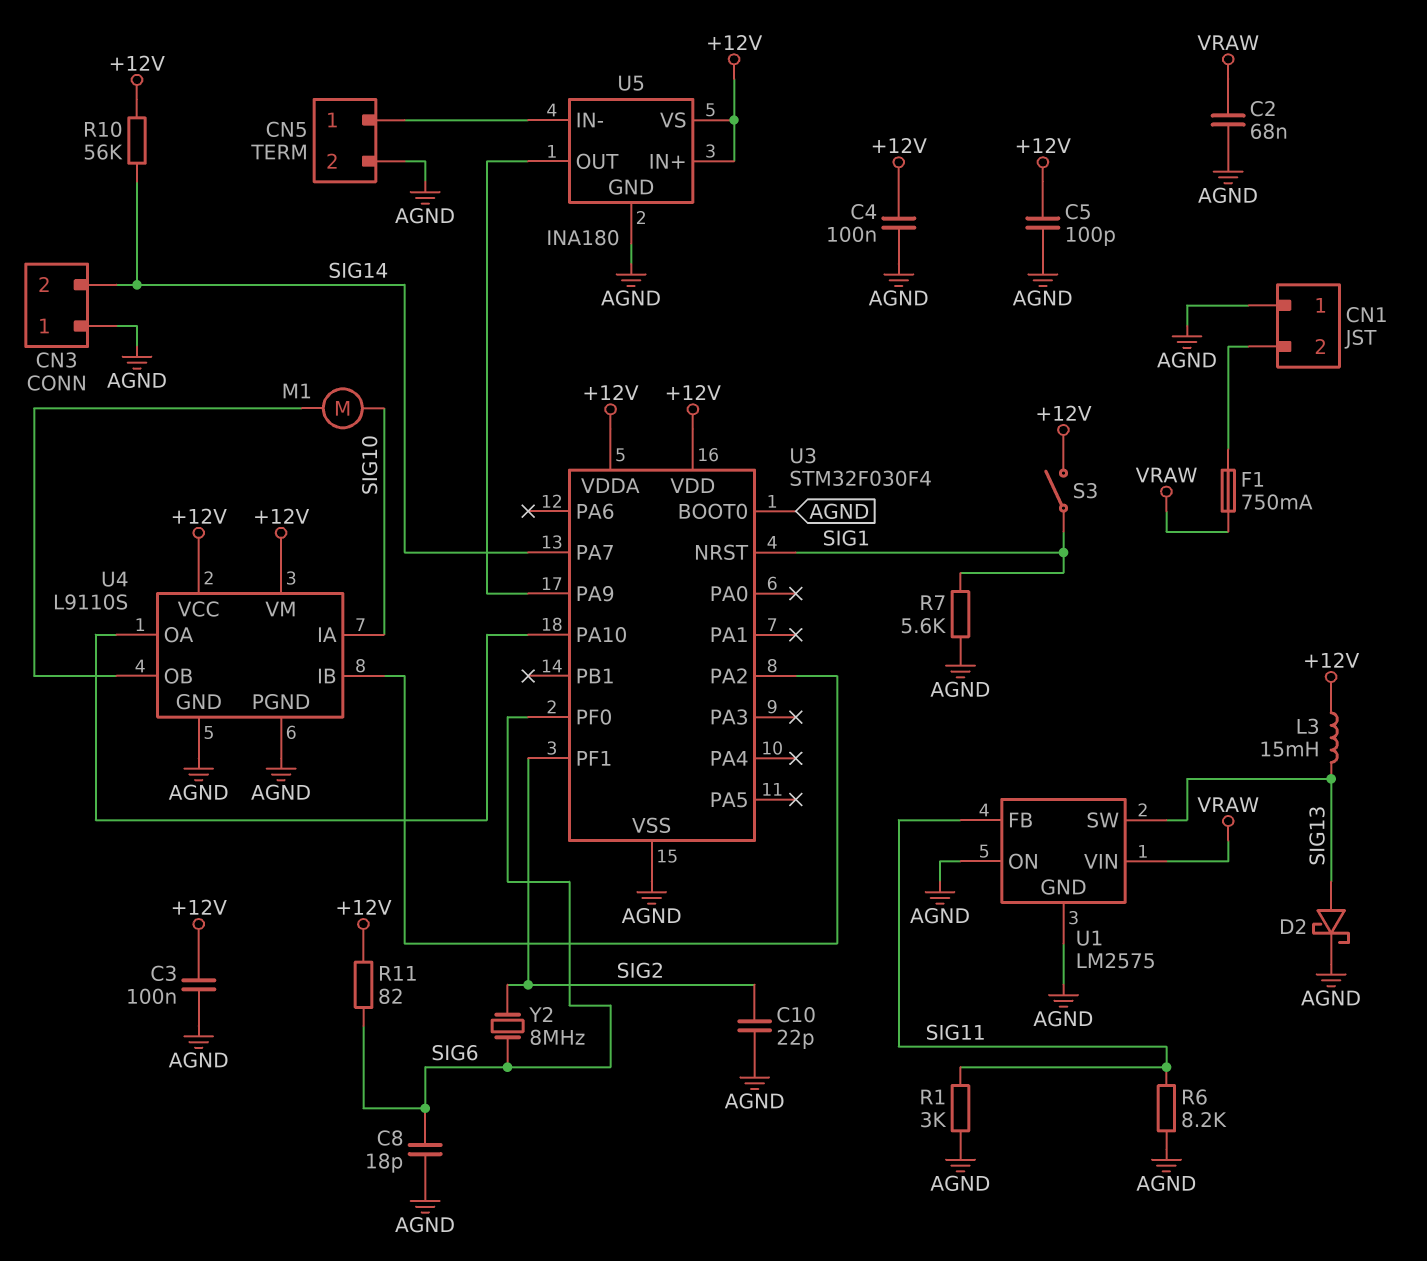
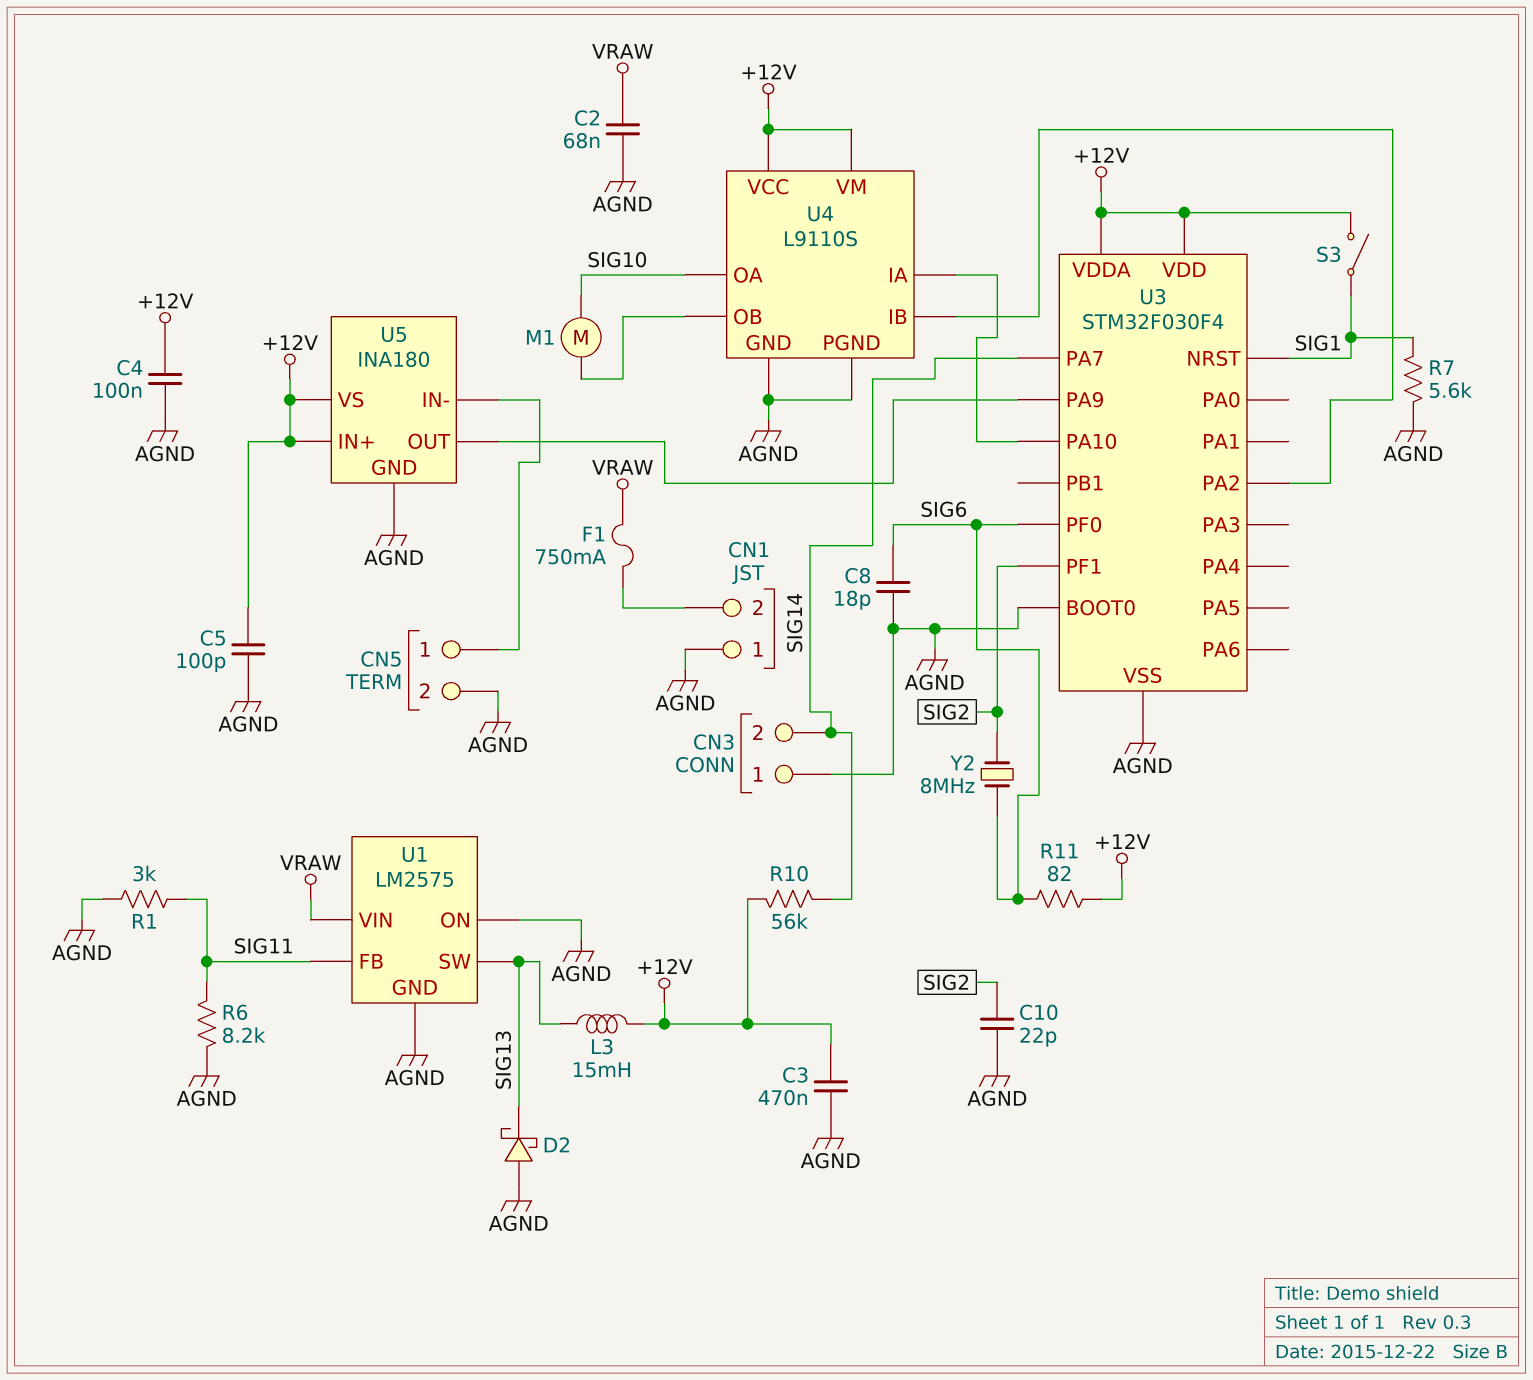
C3: 100nF (+12V, AGND) -> 470nF (+12V, AGND)
D2: schottky (A SIG13, K AGND) -> schottky (A AGND, K SIG13)
U4 pin IA: SIG10 -> U3/PA10
U4 pin OA: U3/PA10 -> SIG10

